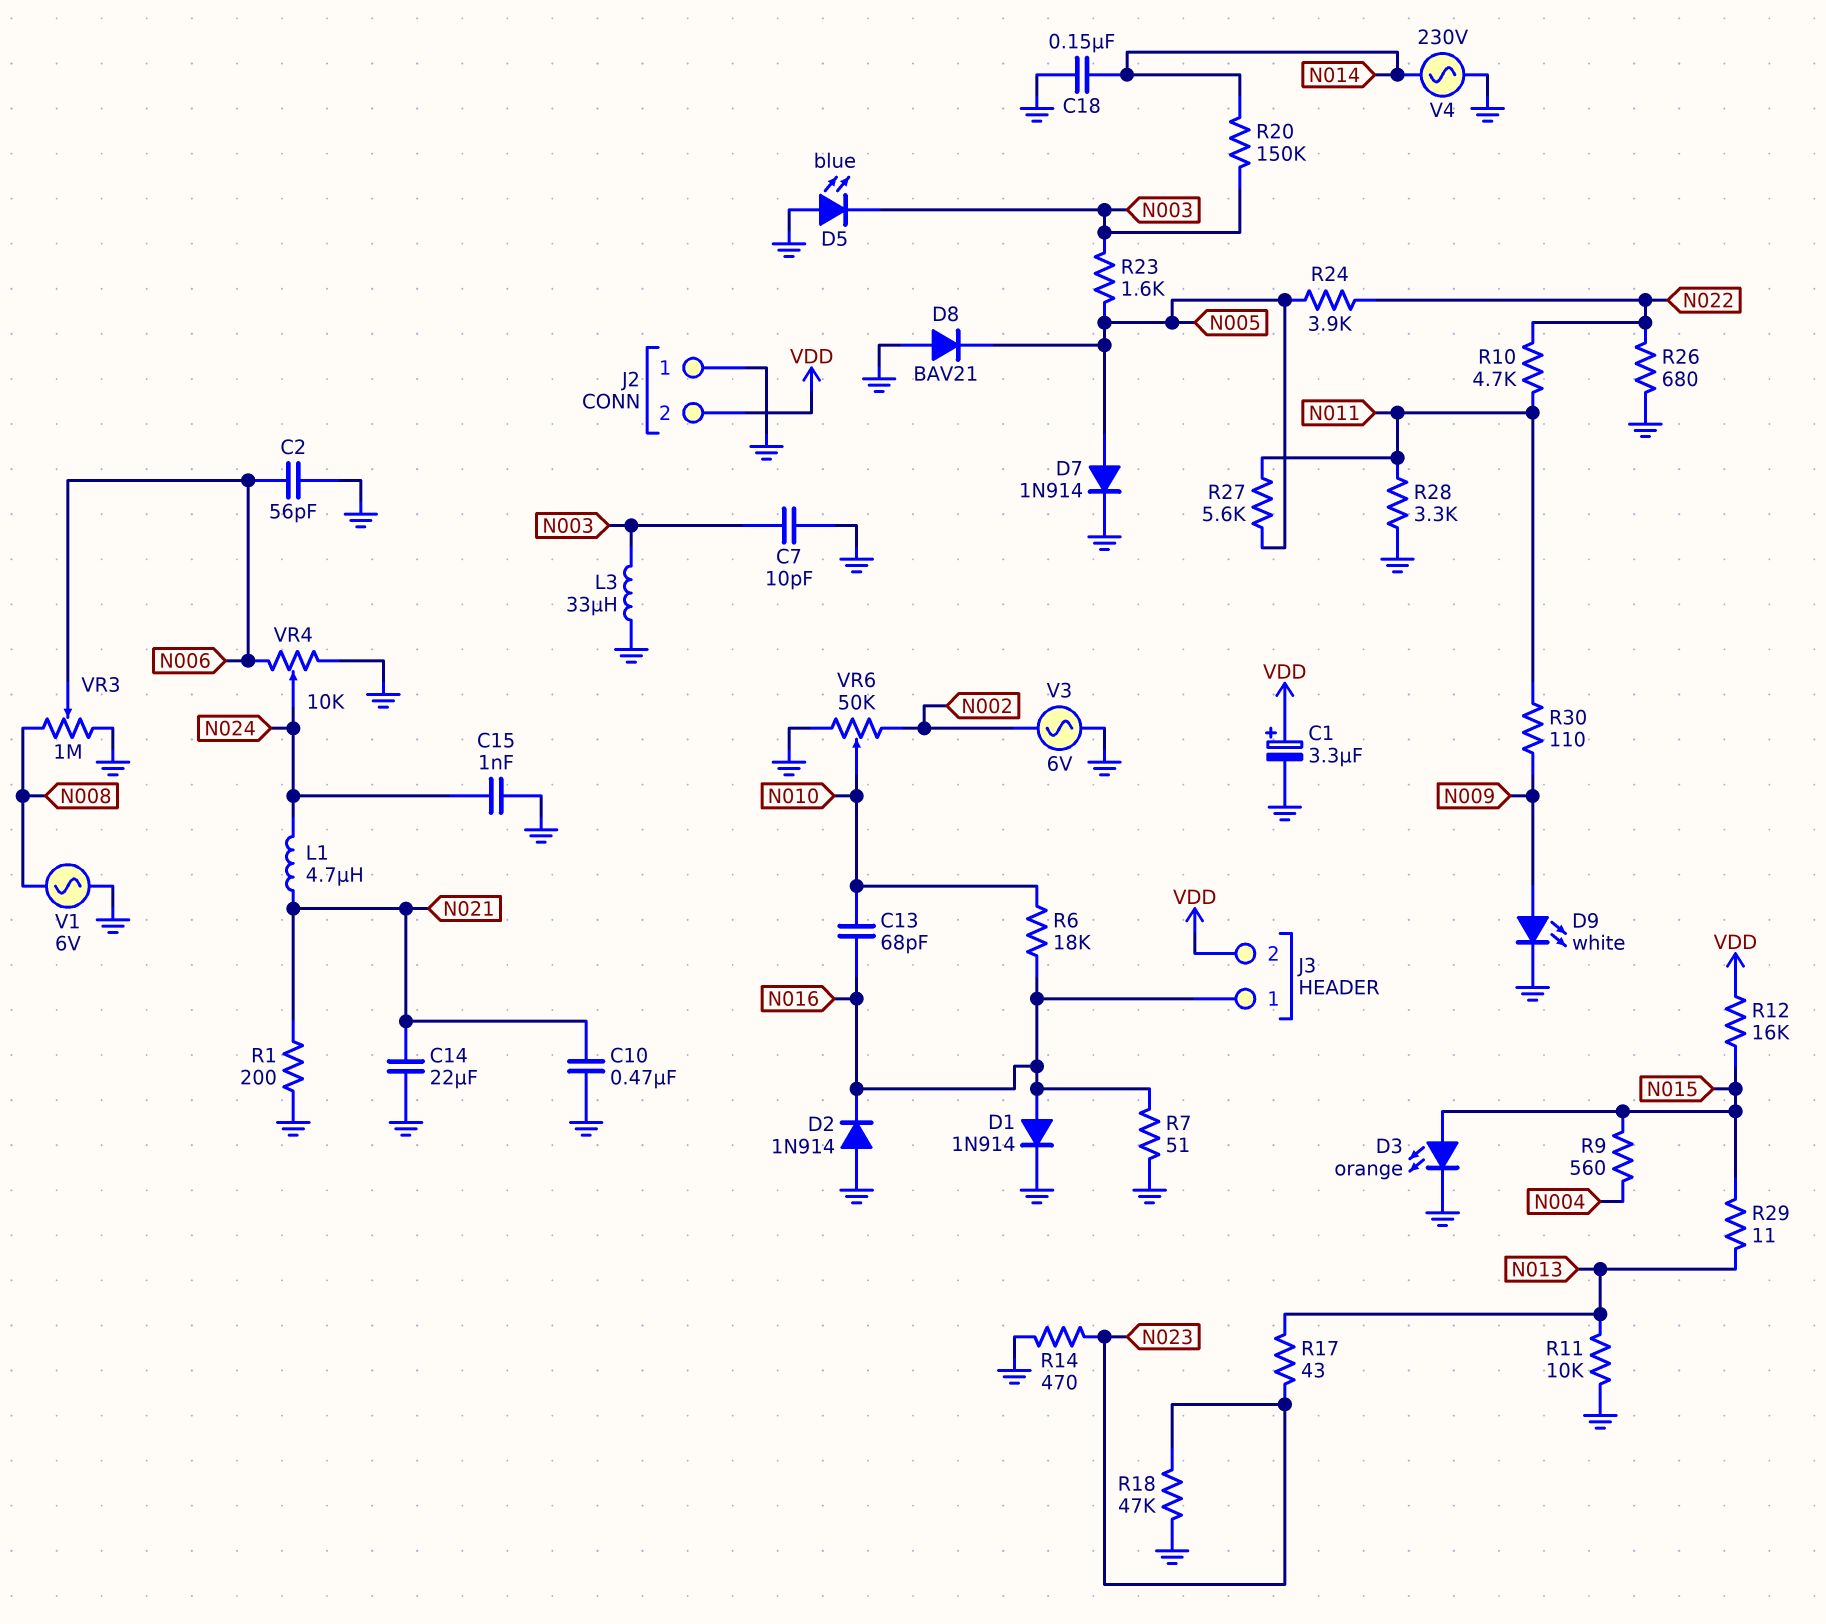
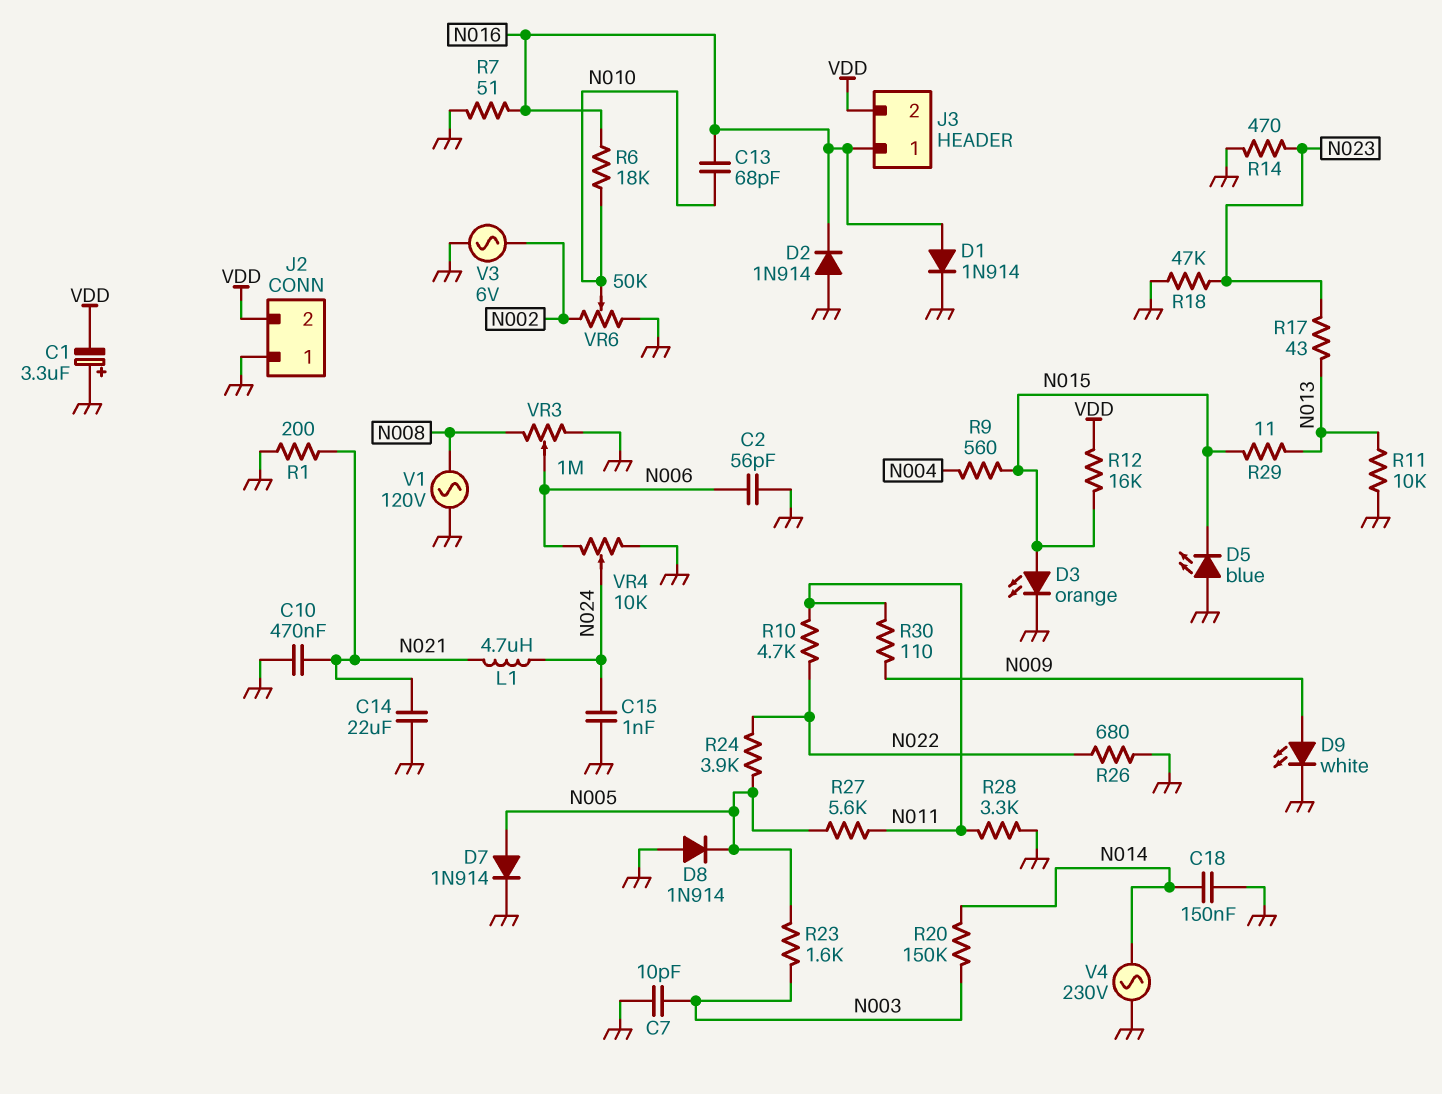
C1: 3.3uF (plus VDD, minus GND) -> 3.3uF (plus GND, minus VDD)
D5: LED blue (A GND, K N003) -> LED blue (A GND, K N015)
D8: diode BAV21 (A GND, K N005) -> diode 1N914 (A GND, K N005)
L3: 33uH (GND, N003) -> none
V1: AC 6V (GND, N008) -> AC 120V (GND, N008)

